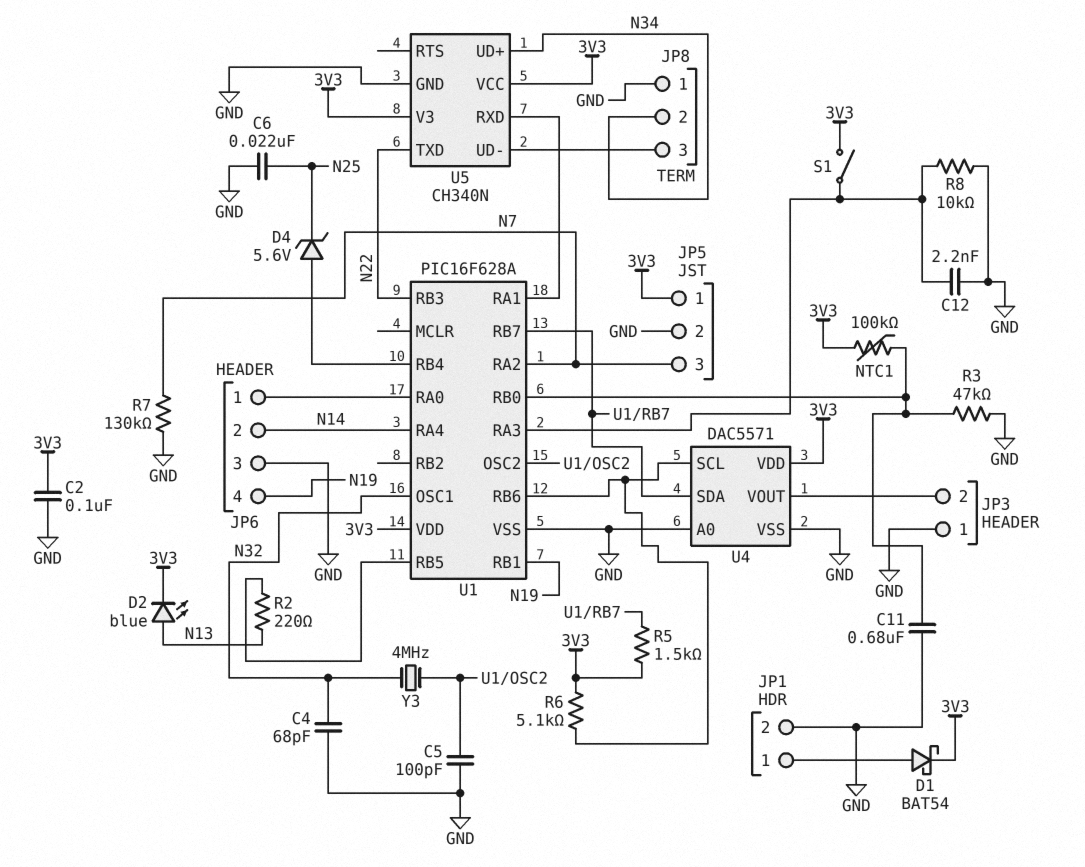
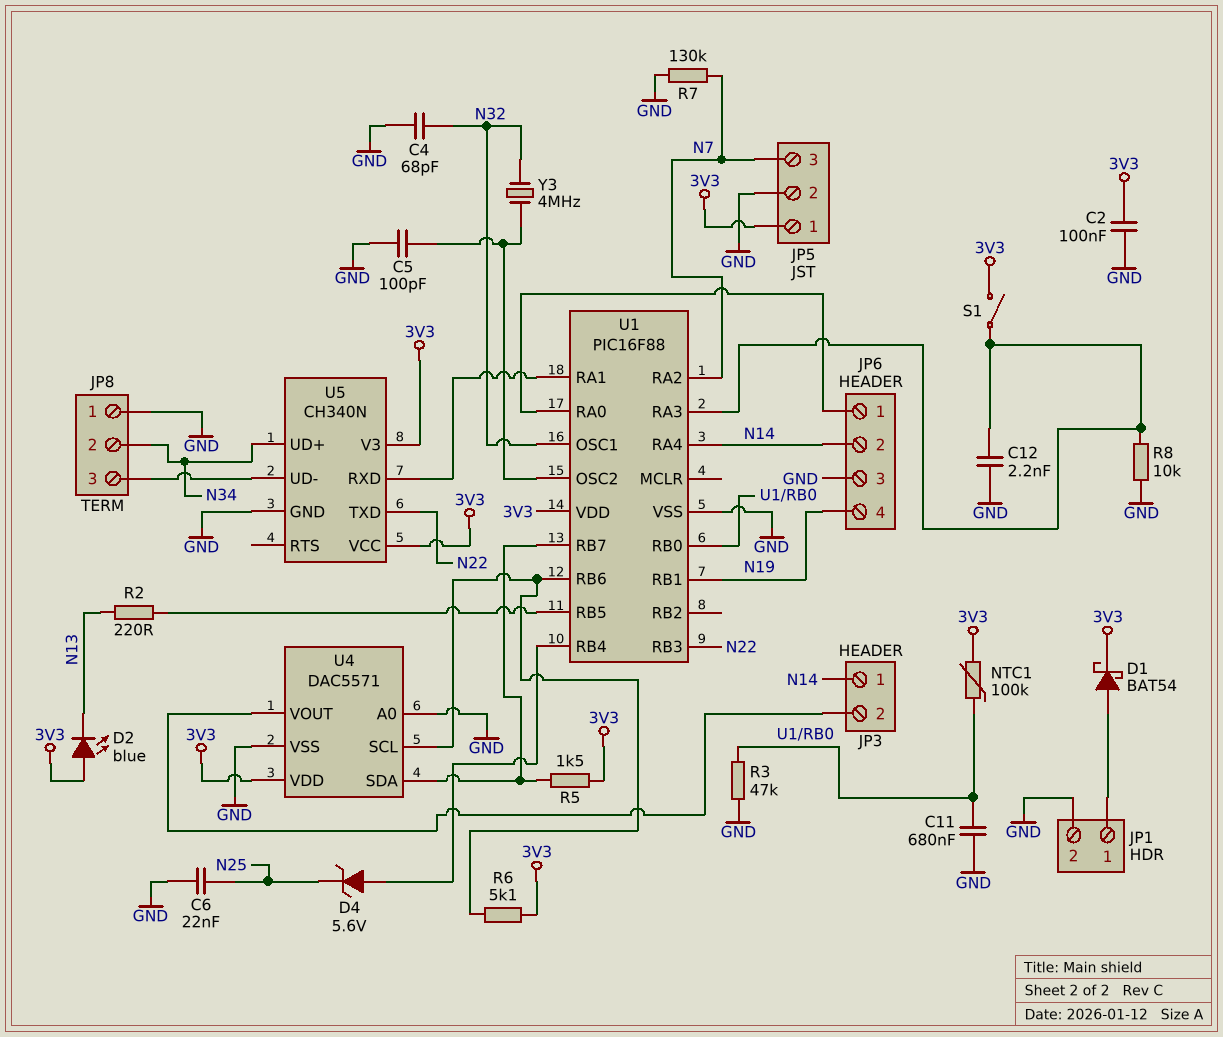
D2: LED blue (A N13, K 3V3) -> LED blue (A 3V3, K N13)
JP3 pin 1: GND -> N14
U1: PIC16F628A -> PIC16F88

